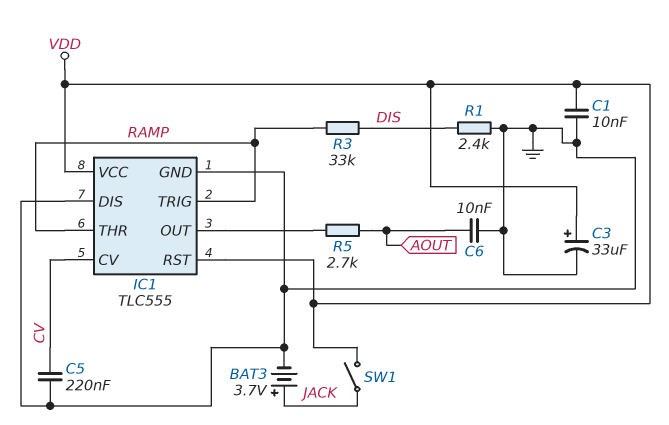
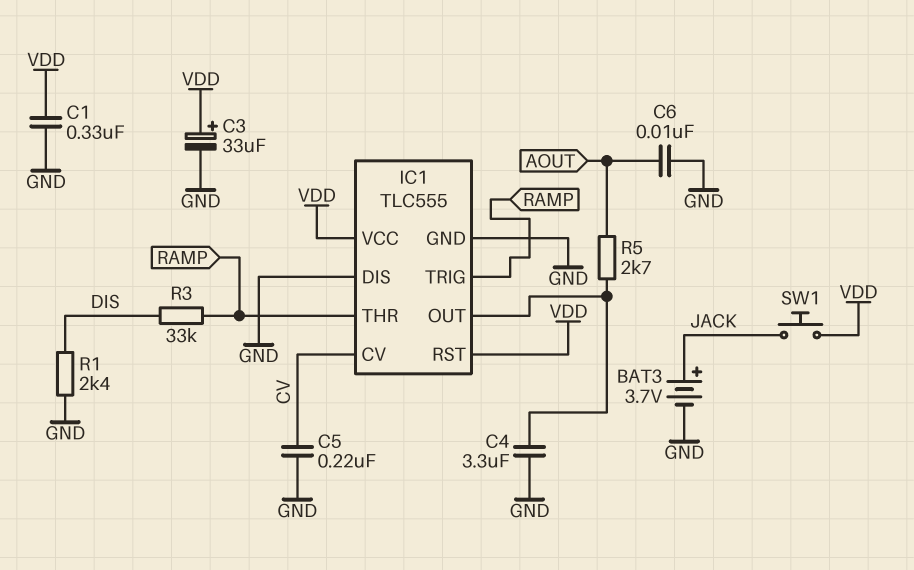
C1: 10nF (GND, VDD) -> 330nF (GND, VDD)
C4: none -> 3.3uF (GND, IC1/OUT)
SW1: switch (JACK, VDD) -> button (JACK, VDD)

